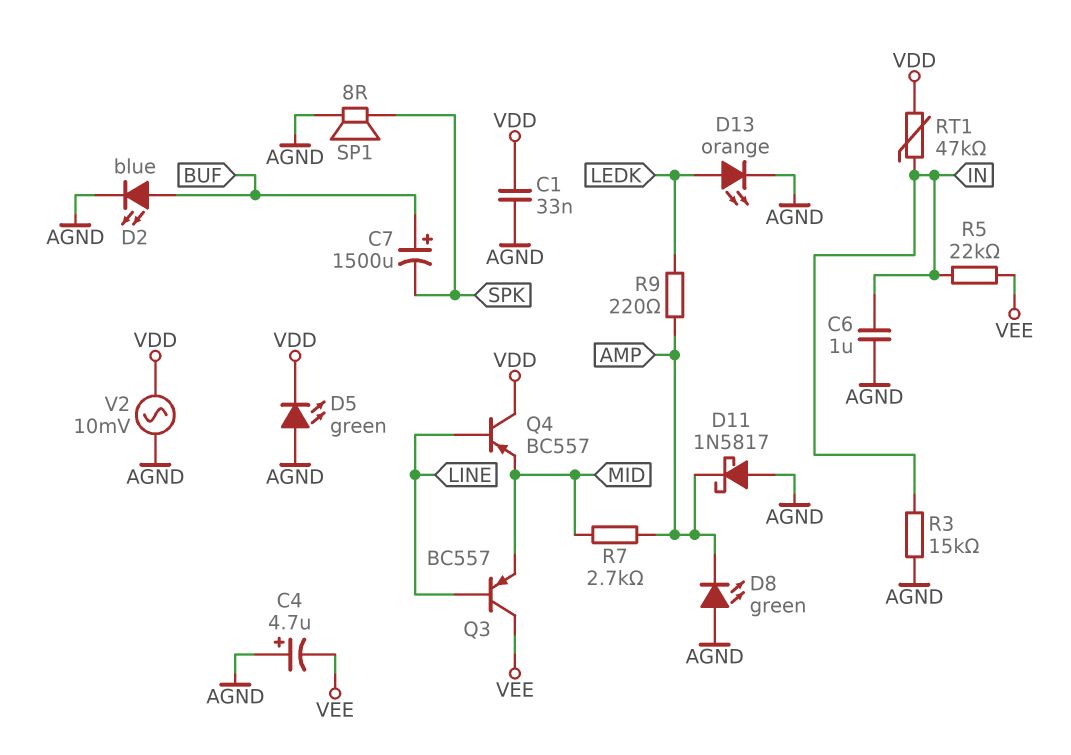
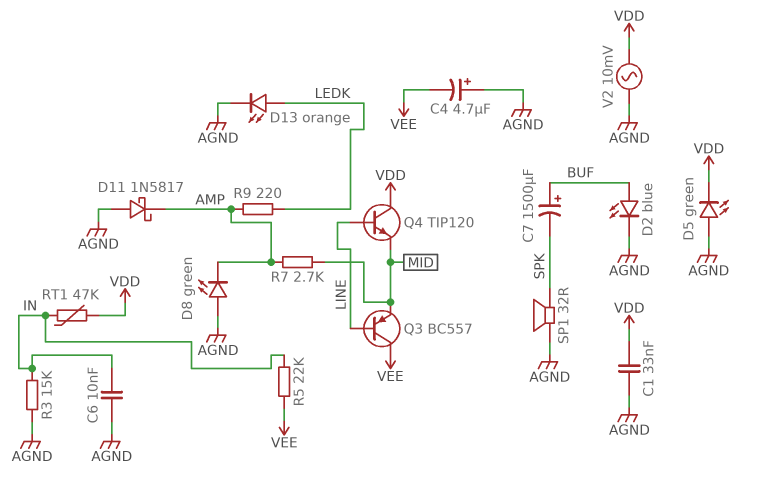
C6: 1uF (AGND, IN) -> 10nF (AGND, IN)
Q4: PNP BC557 (B LINE, C VDD, E MID) -> NPN TIP120 (B LINE, C VDD, E MID)
SP1: speaker 8R (AGND, SPK) -> speaker 32R (AGND, SPK)

